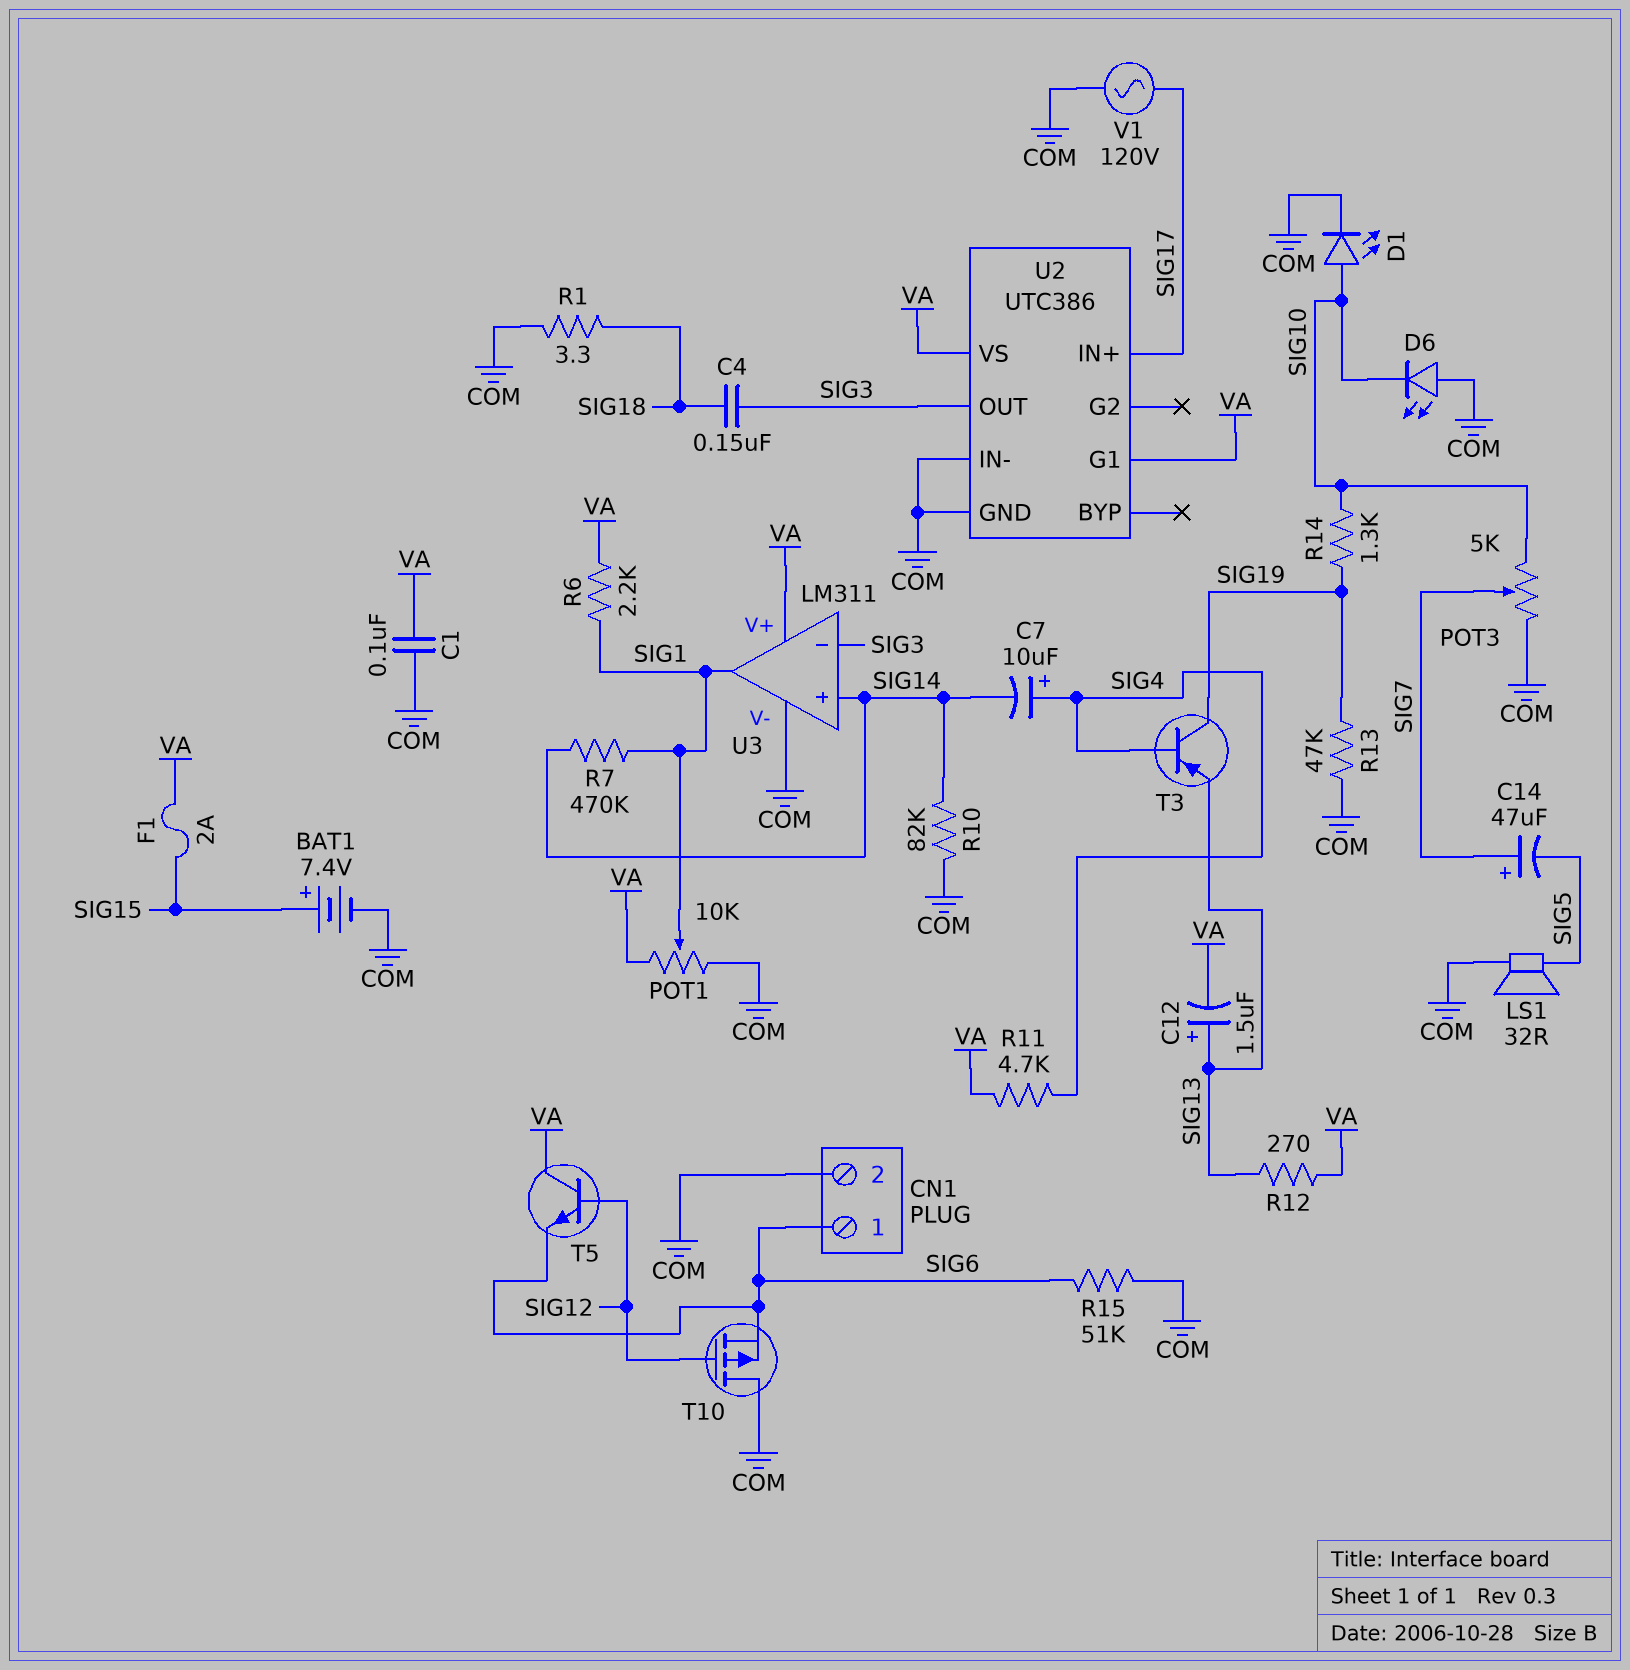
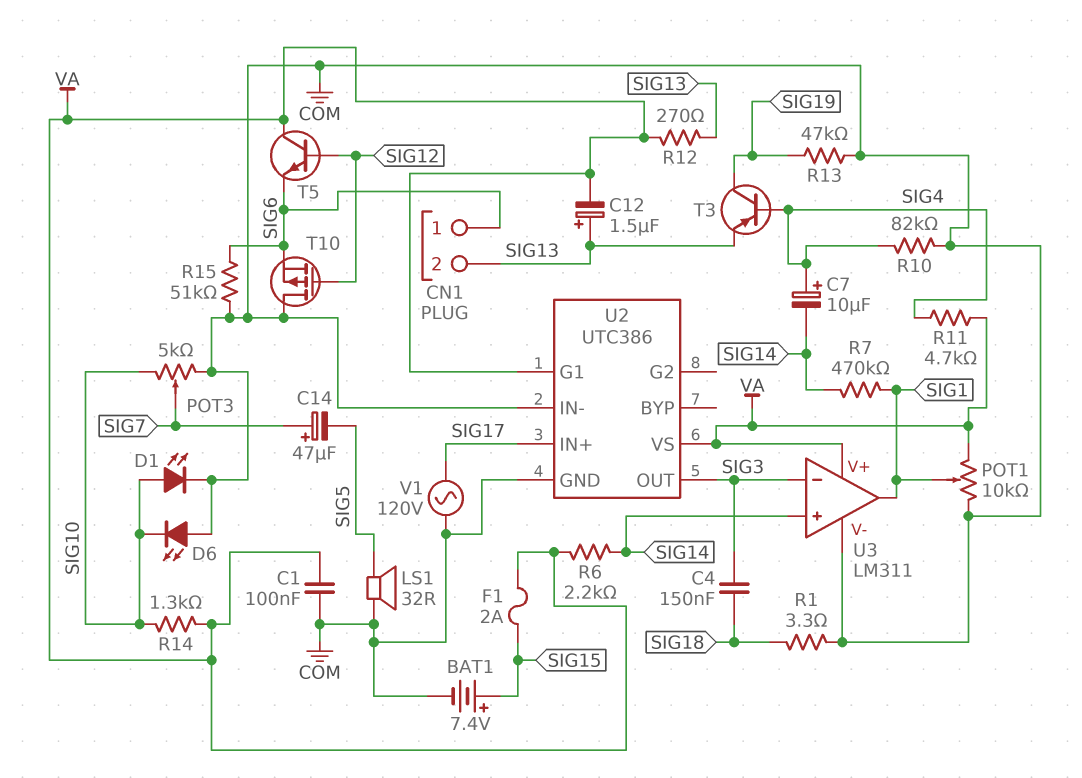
CN1 pin 2: COM -> SIG13
R6: 2.2k (SIG1, VA) -> 2.2k (SIG14, VA)
R10: 82k (COM, SIG14) -> 82k (COM, SIG4)
R14: 1.3k (SIG10, SIG19) -> 1.3k (SIG10, VA)

